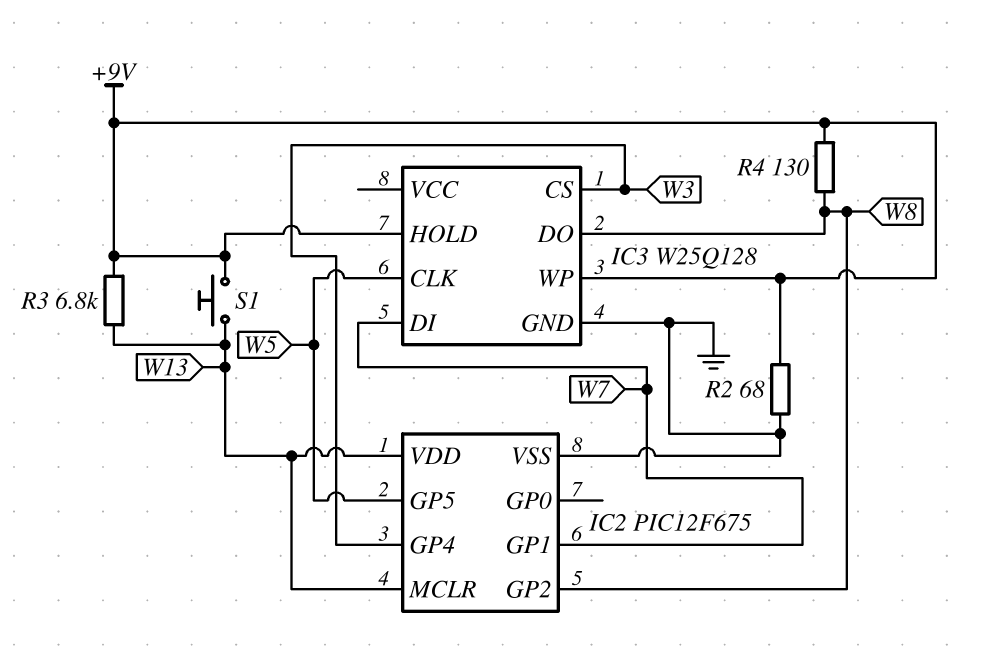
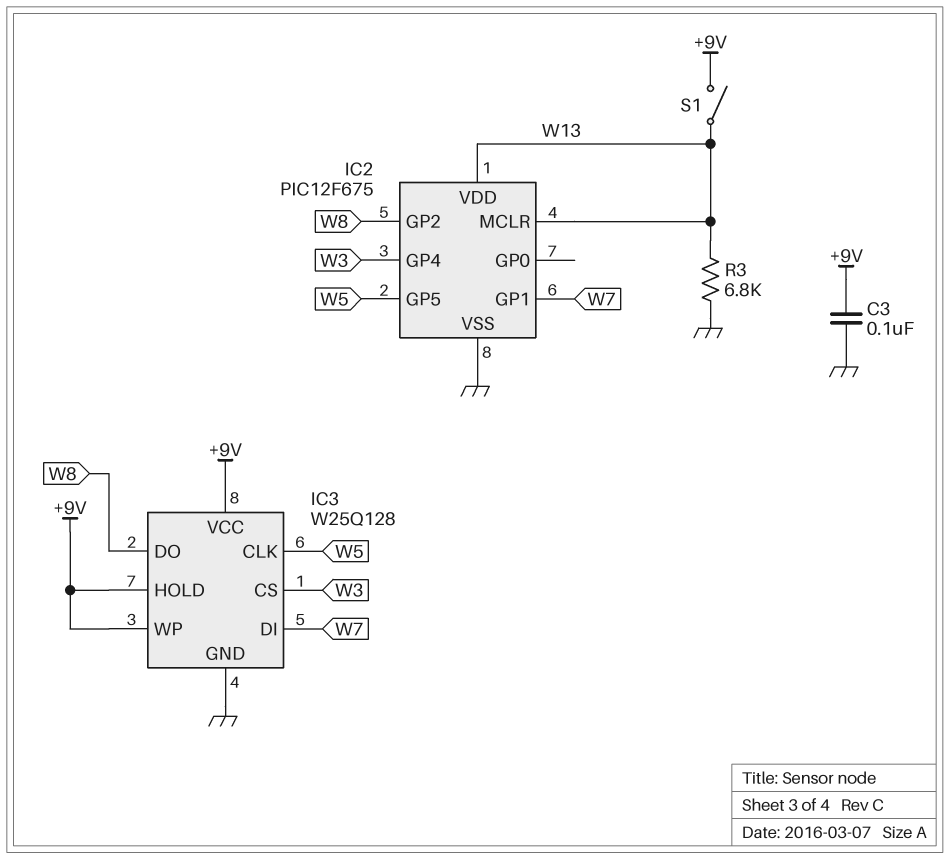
C3: none -> 100nF (+9V, GND)
IC3 pin VCC: none -> +9V
R2: 68 (+9V, GND) -> none
R3: 6.8k (+9V, W13) -> 6.8k (GND, W13)
R4: 130 (+9V, W8) -> none
S1: button (+9V, W13) -> switch (+9V, W13)

